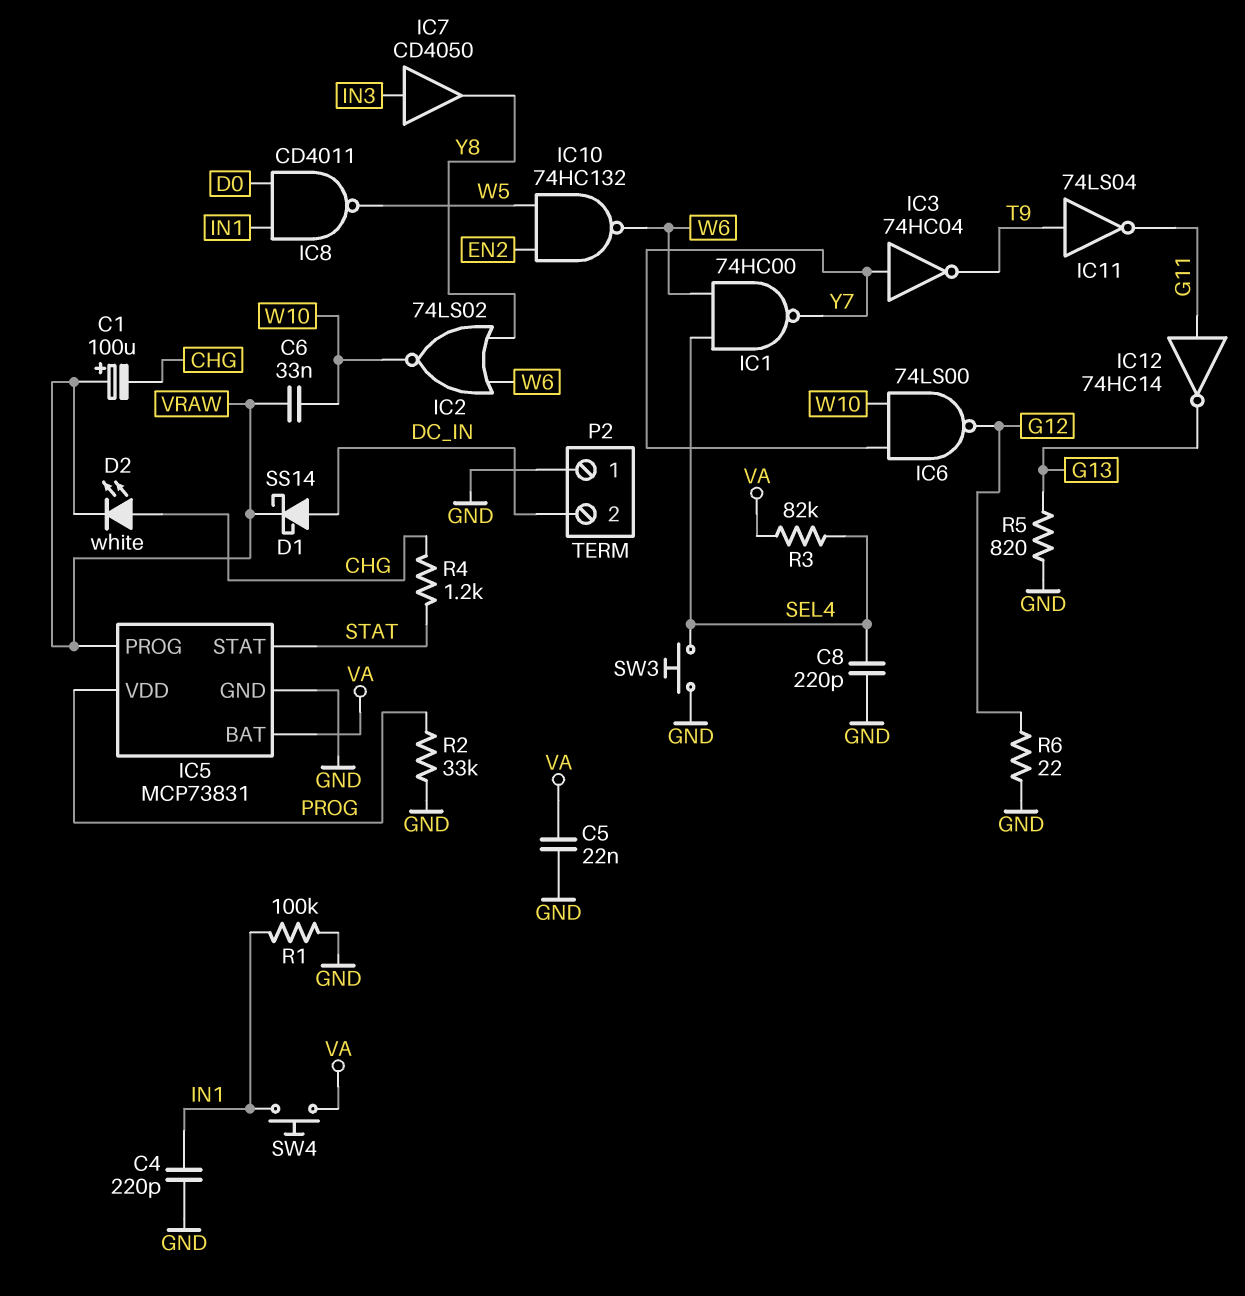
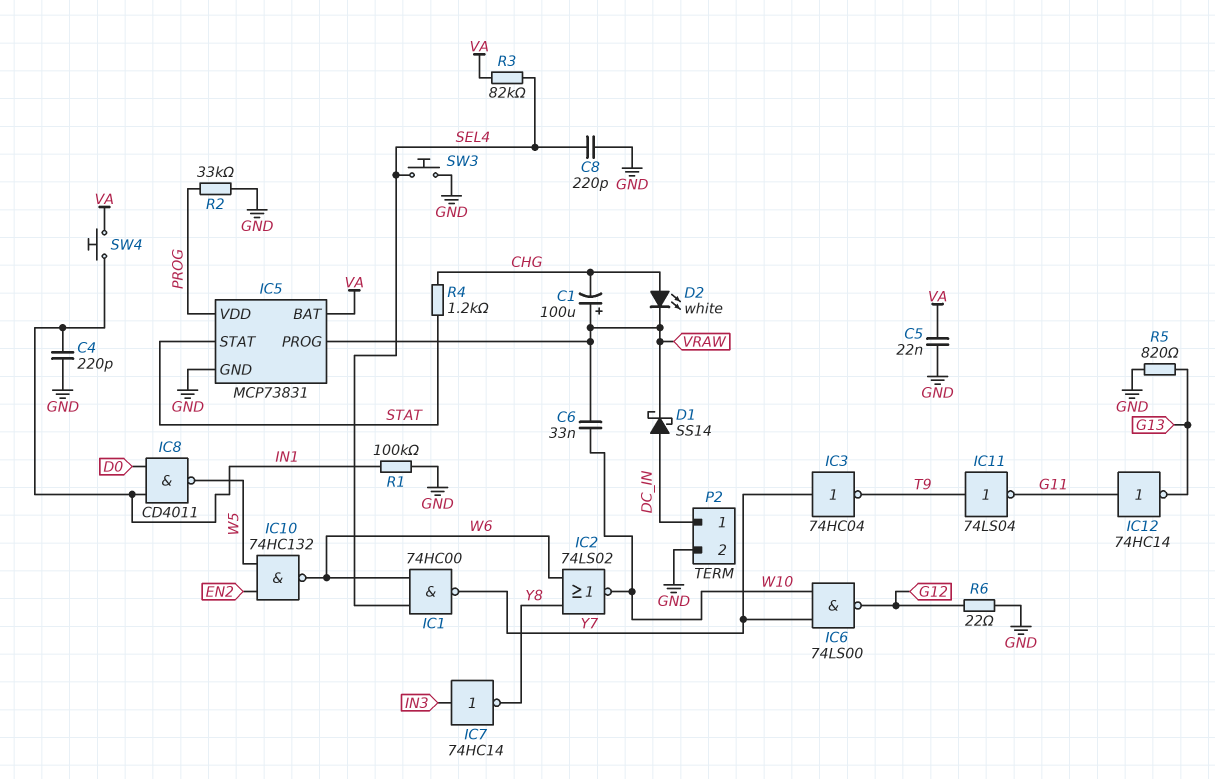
IC7: buffer CD4050 (in IN3, out Y8) -> NOT 74HC14 (in IN3, out Y8)
P2 pin 1: GND -> DC_IN
P2 pin 2: DC_IN -> GND

